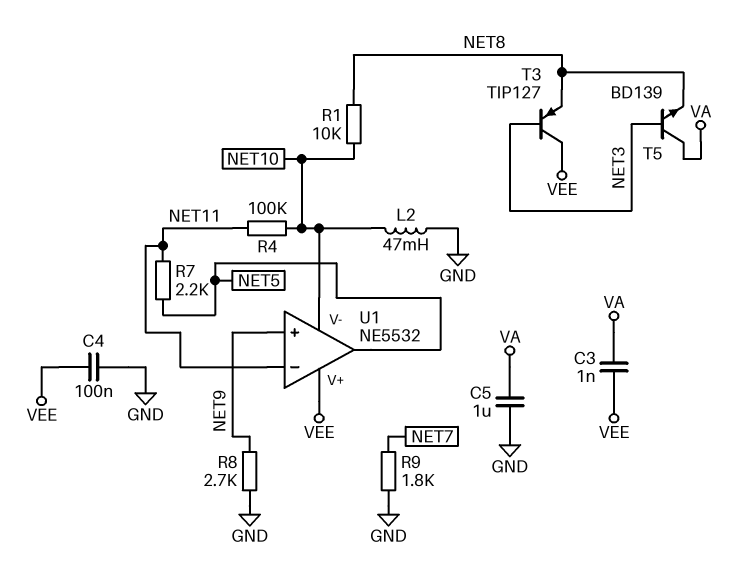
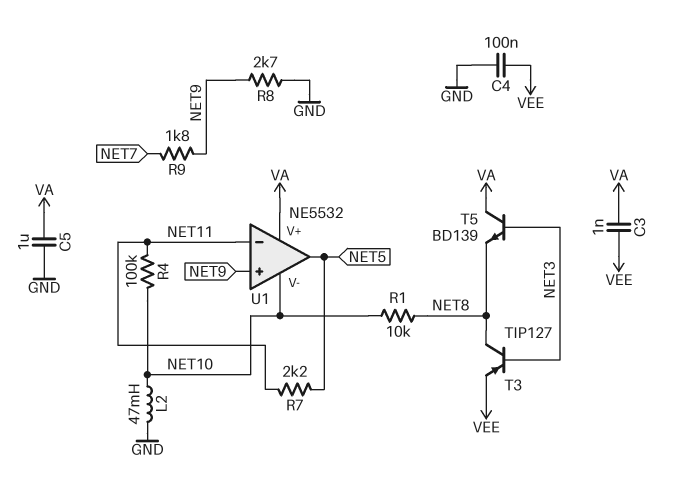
R9: 1.8k (GND, NET7) -> 1.8k (NET7, NET9)
T3: PNP TIP127 (B NET3, C VEE, E NET8) -> PNP TIP127 (B NET3, C NET8, E VEE)
U1 pin V+: VEE -> VA

